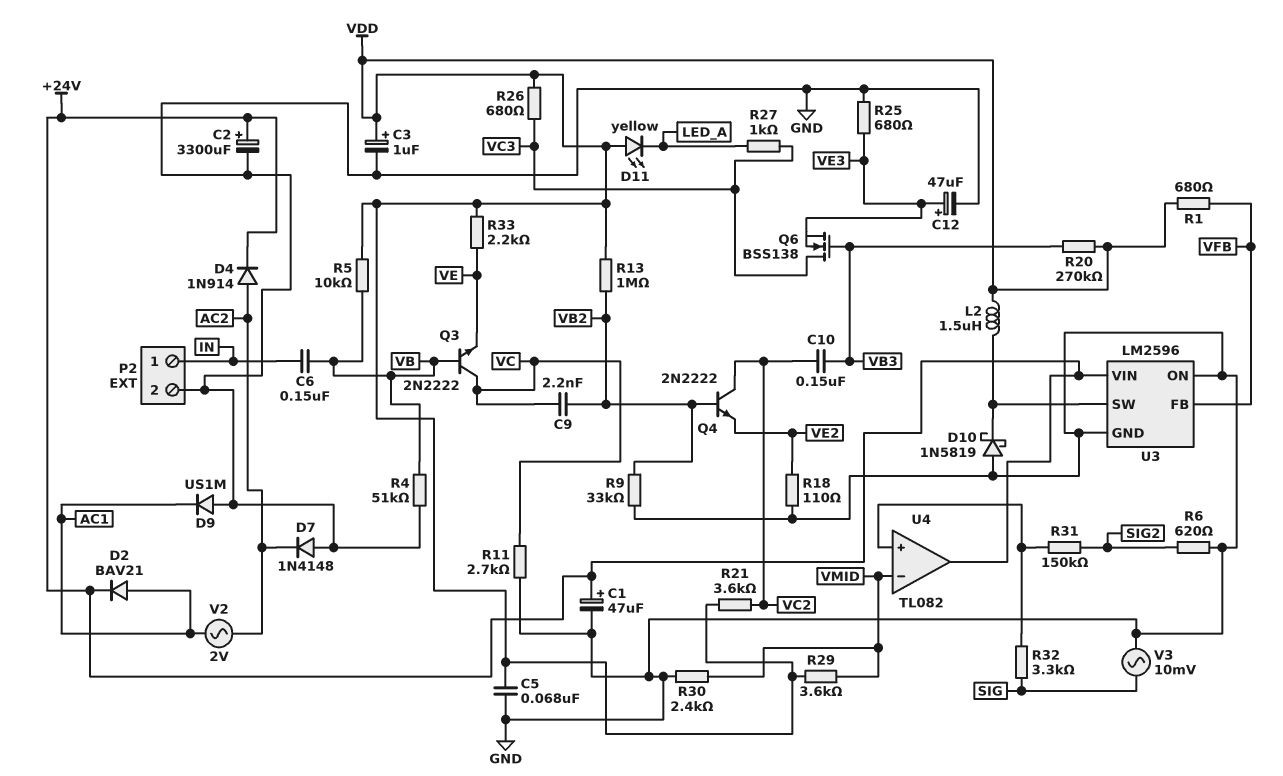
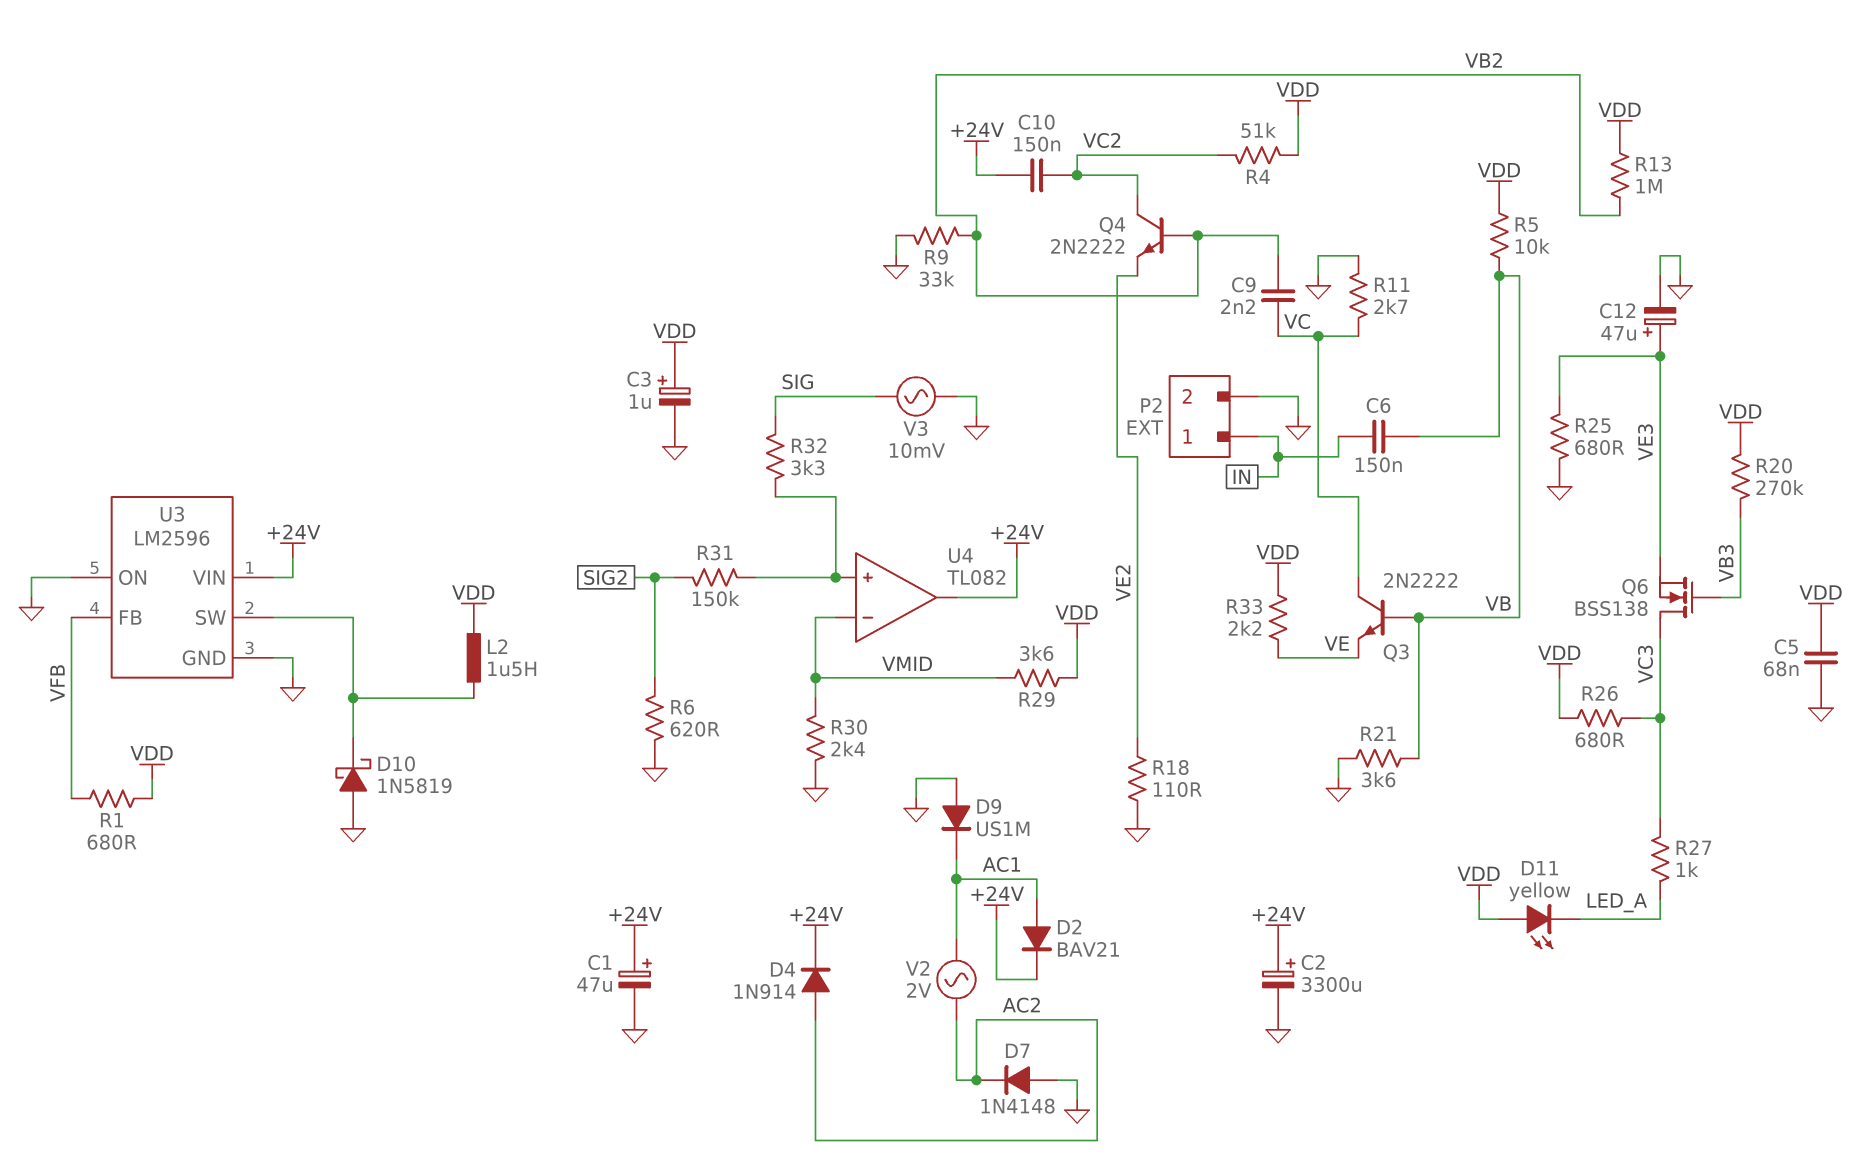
C10: 150nF (VB3, VC2) -> 150nF (+24V, VC2)
R4: 51k (GND, VB) -> 51k (VC2, VDD)
R21: 3.6k (VC2, VDD) -> 3.6k (GND, VB)

